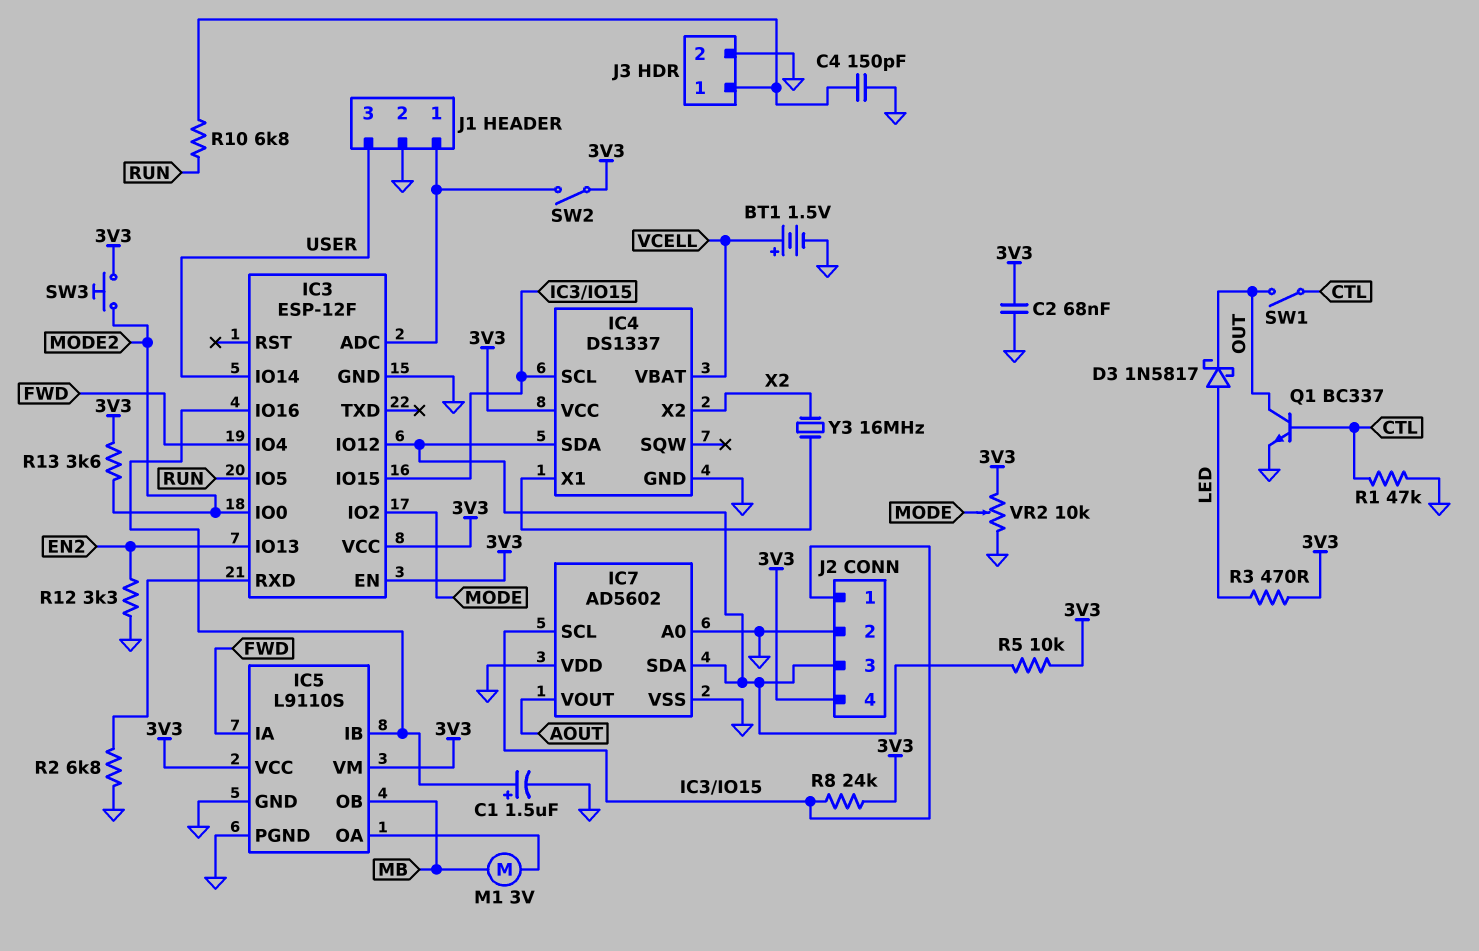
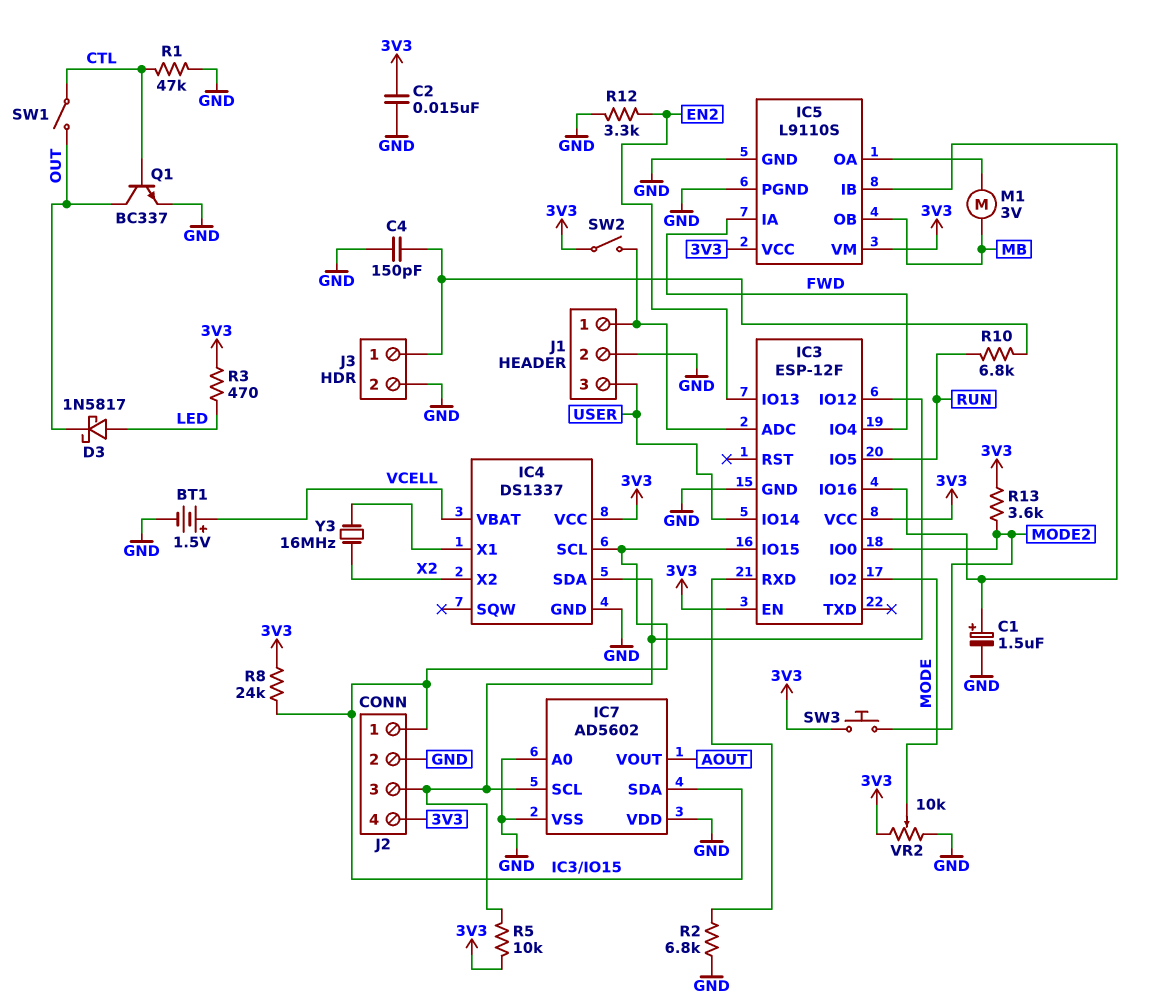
C2: 68nF (3V3, GND) -> 15nF (3V3, GND)
IC7 pin SCL: IC3/IO15 -> IC3/IO12
IC7 pin SDA: IC3/IO12 -> IC3/IO15

